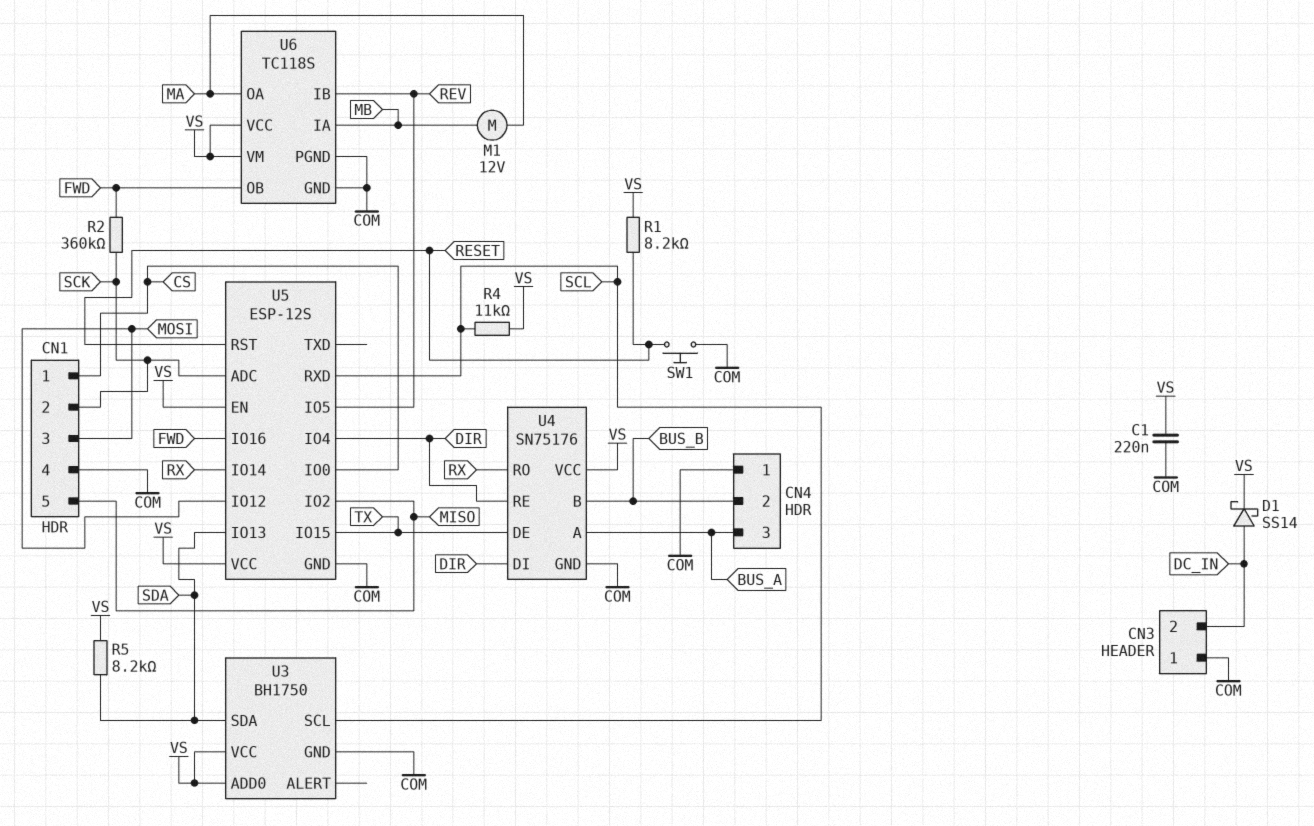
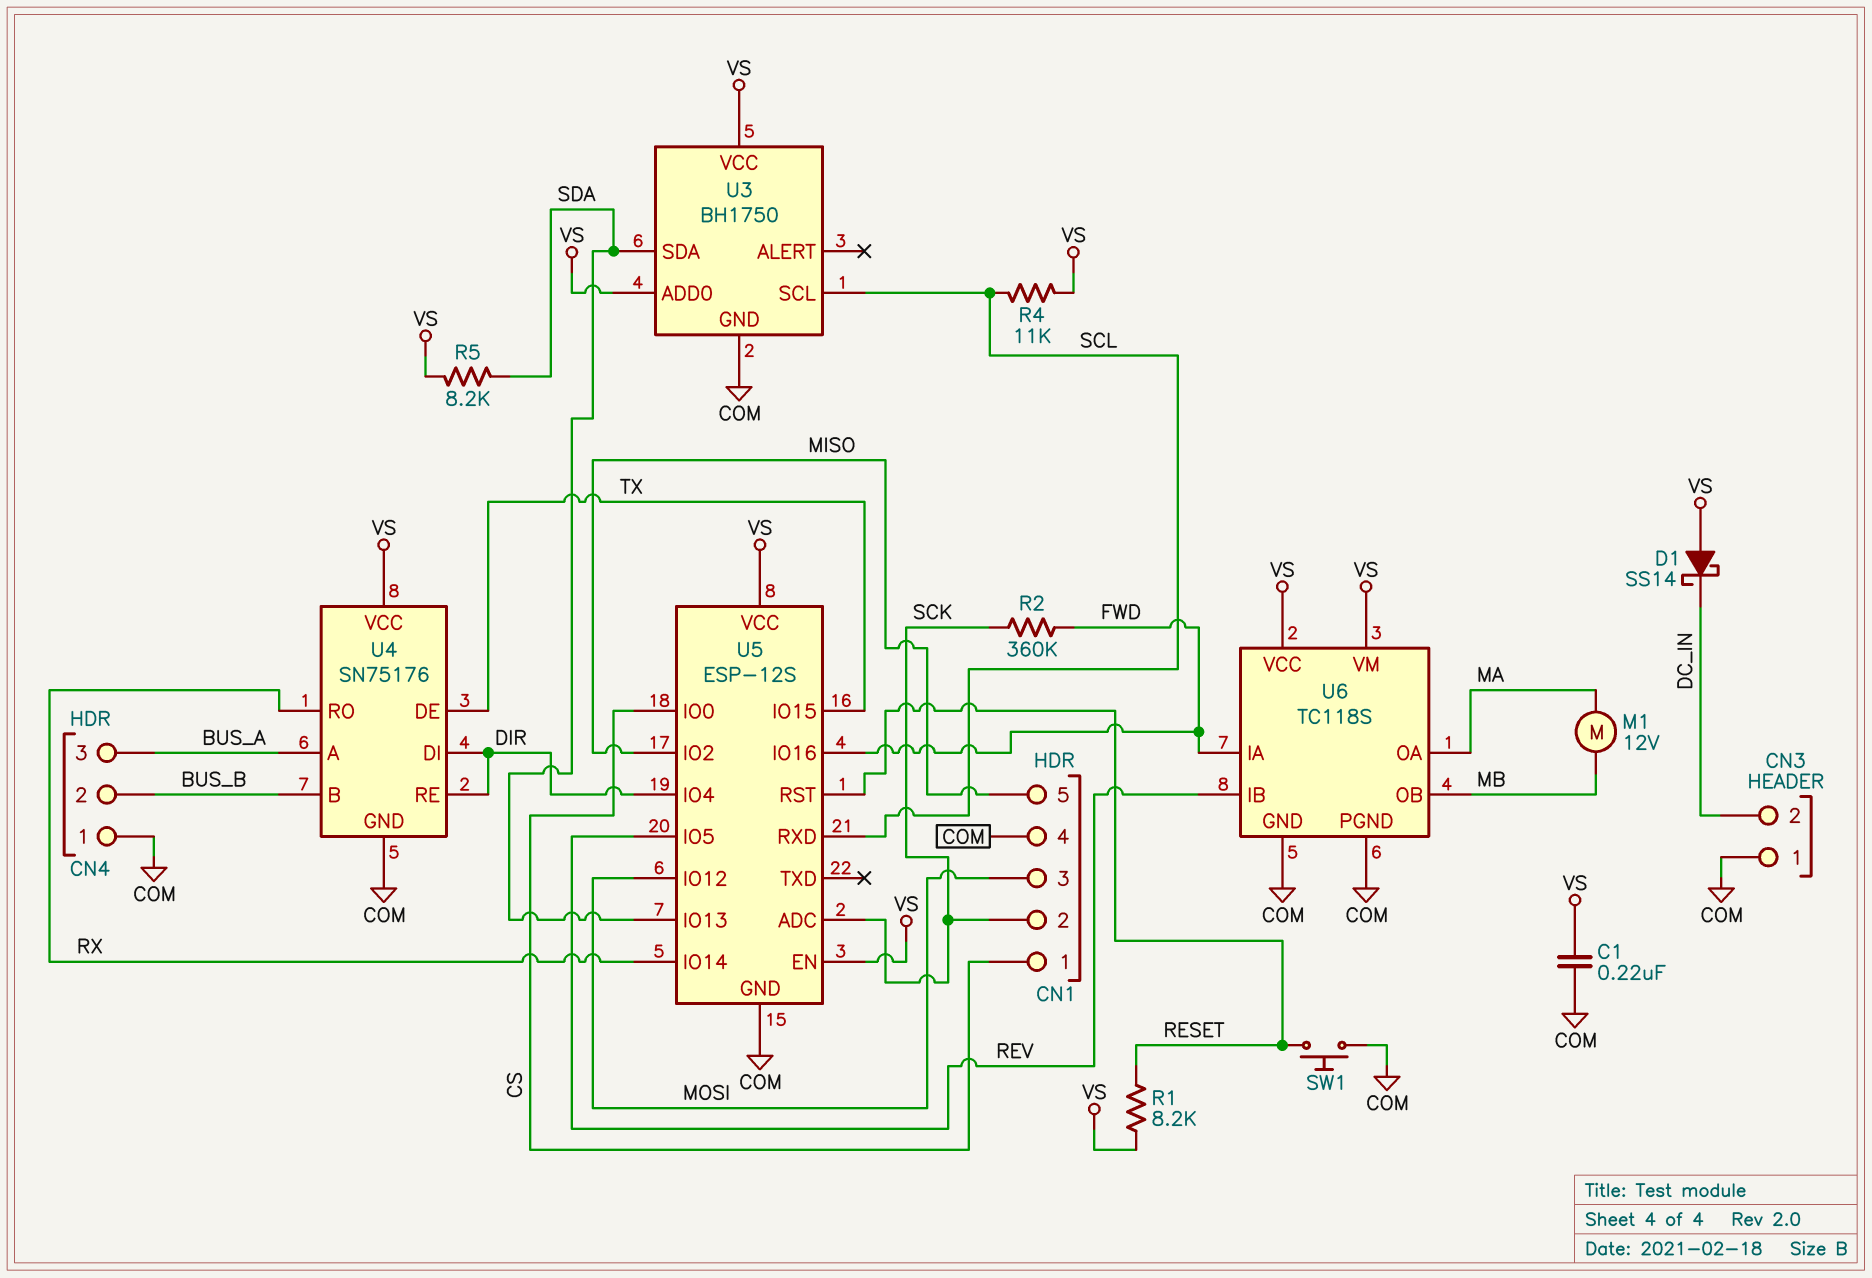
D1: schottky SS14 (A DC_IN, K VS) -> schottky SS14 (A VS, K DC_IN)
U6 pin IA: MB -> FWD
U6 pin OB: FWD -> MB

